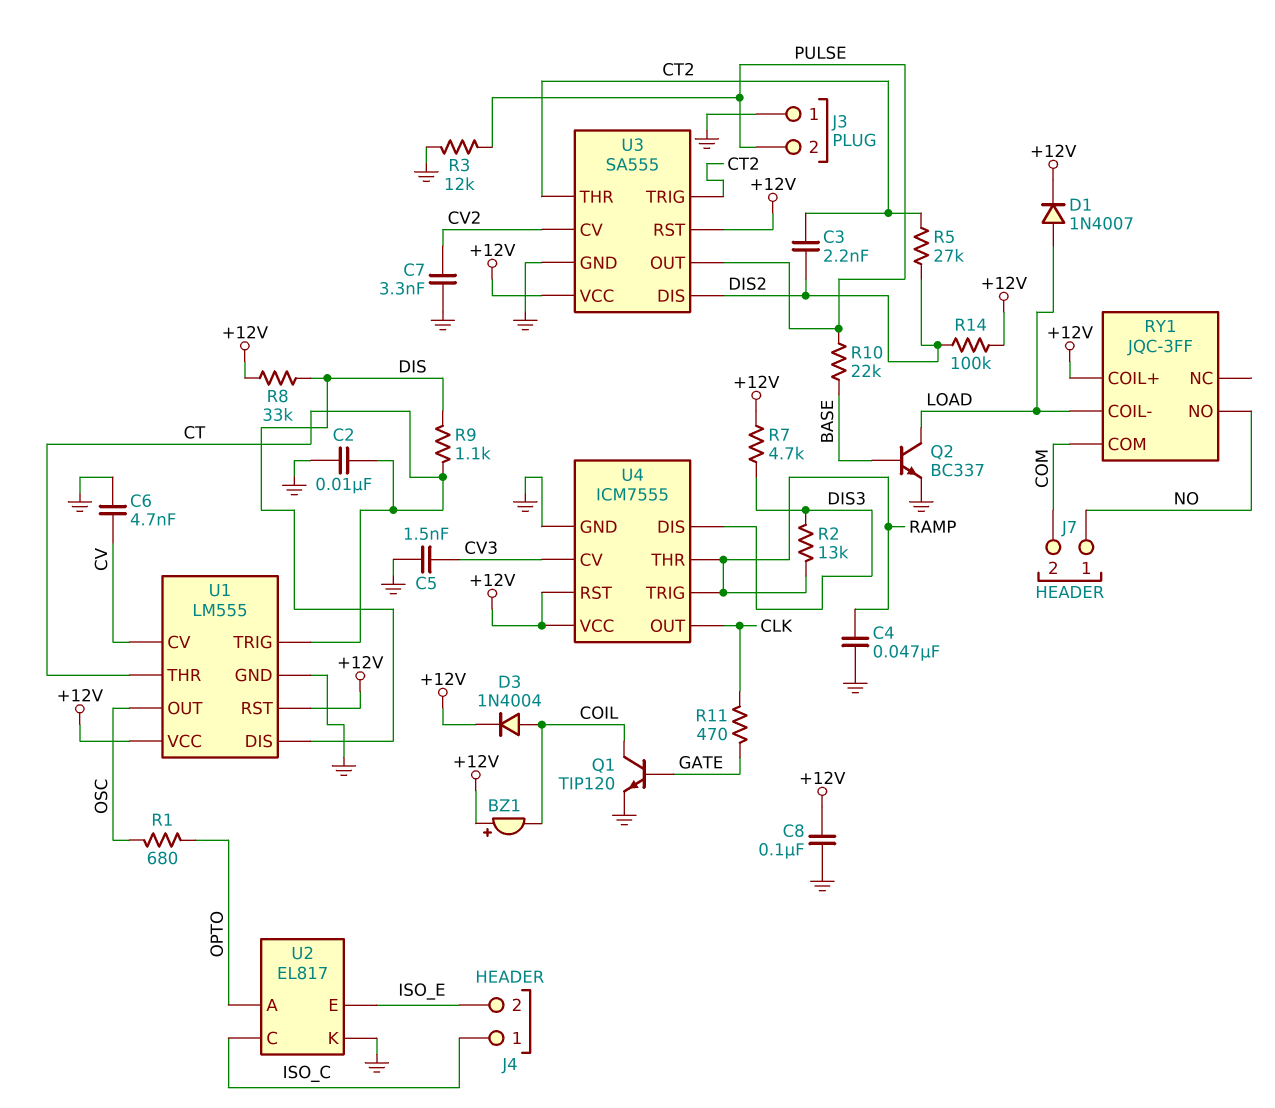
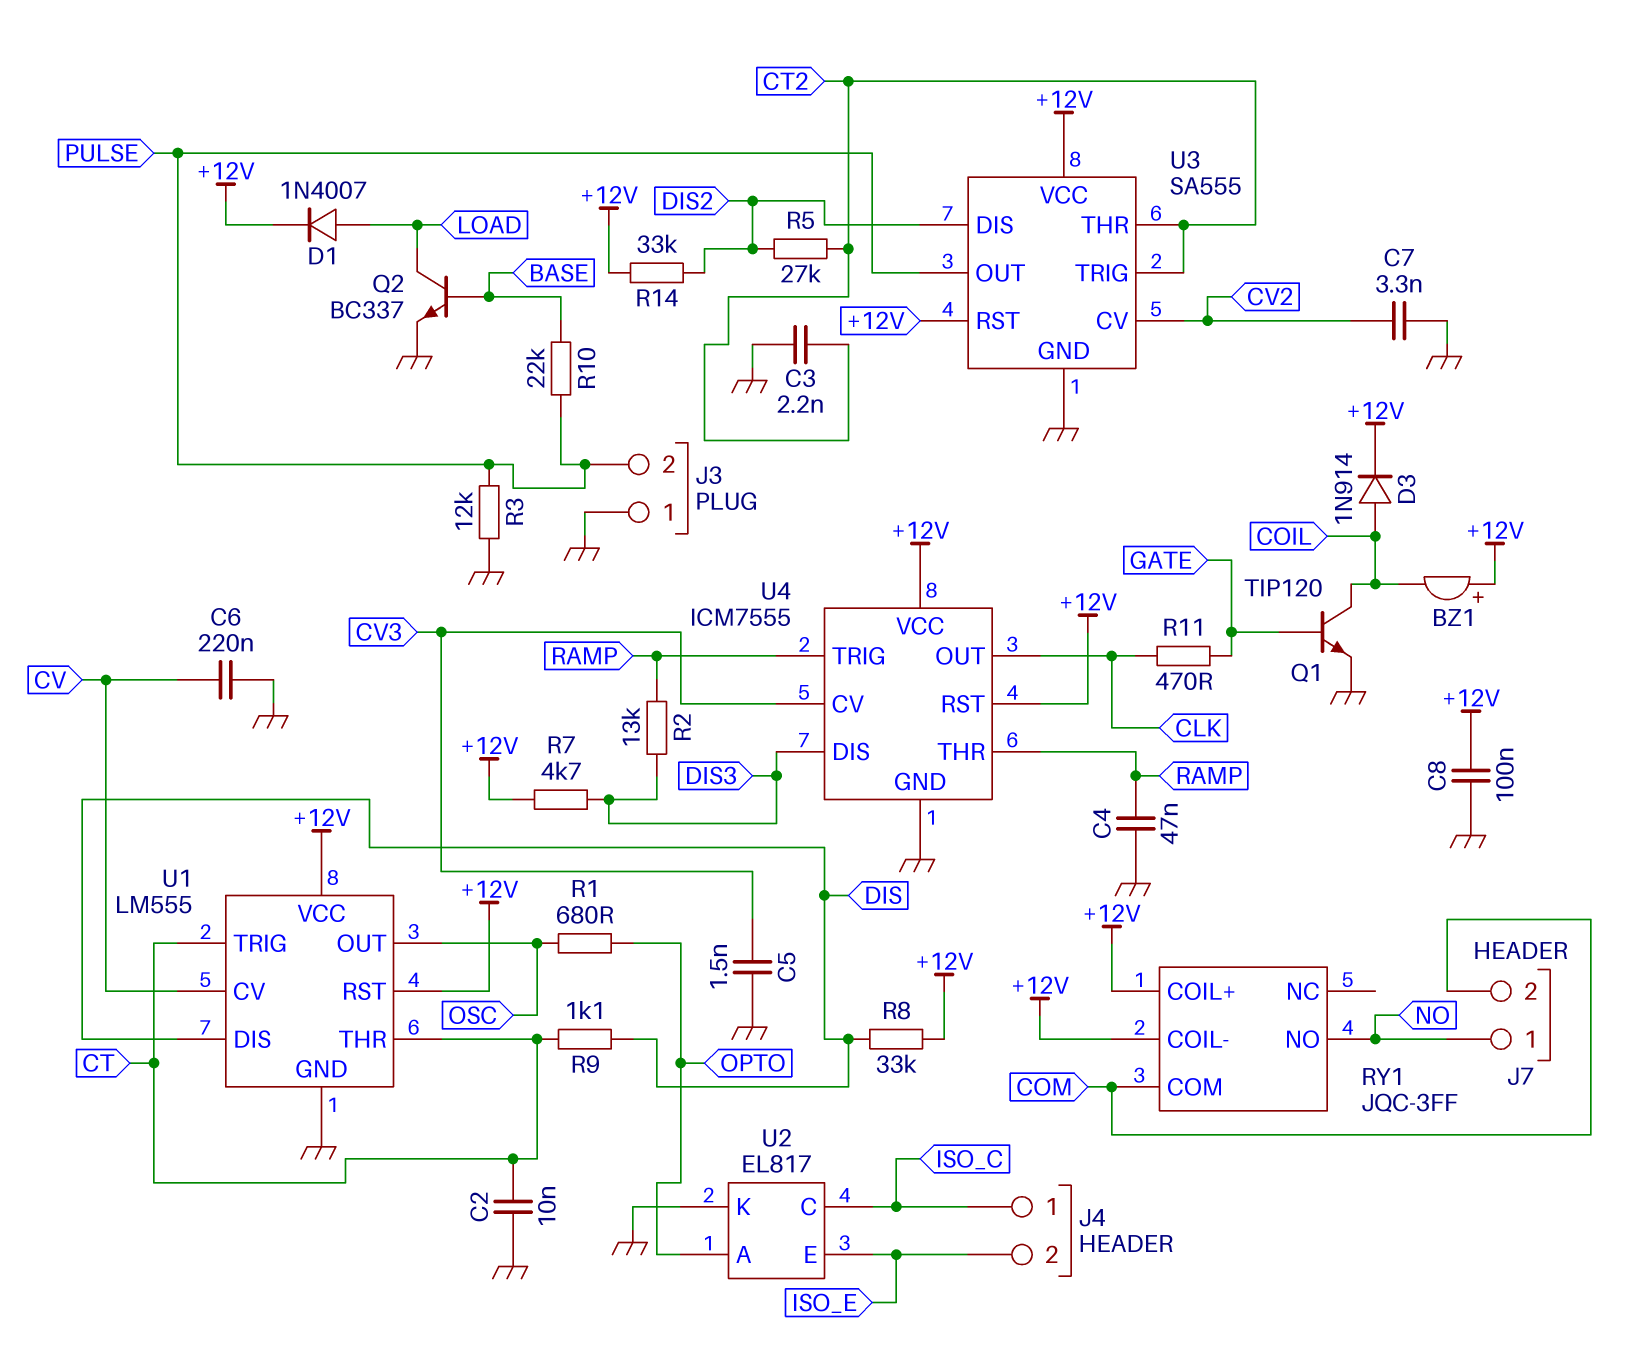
C3: 2.2nF (CT2, DIS2) -> 2.2nF (CT2, GND)
C6: 4.7nF (CV, GND) -> 220nF (CV, GND)
D3: diode 1N4004 (A COIL, K +12V) -> diode 1N914 (A COIL, K +12V)
R14: 100k (+12V, DIS2) -> 33k (+12V, DIS2)
RY1 pin COIL-: LOAD -> +12V

